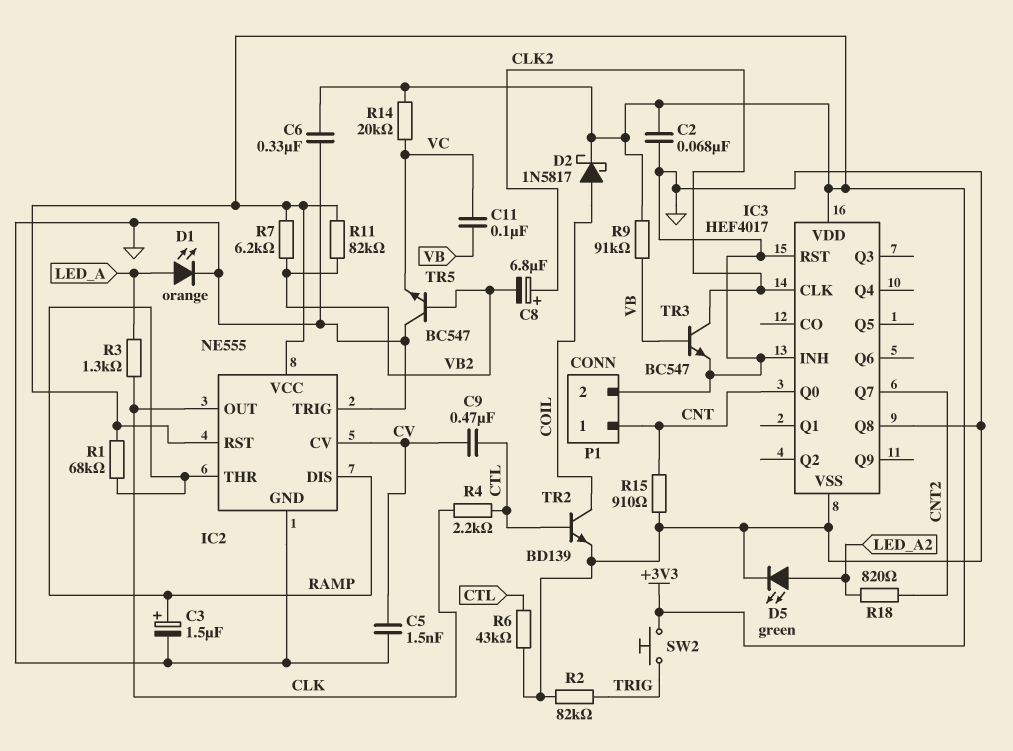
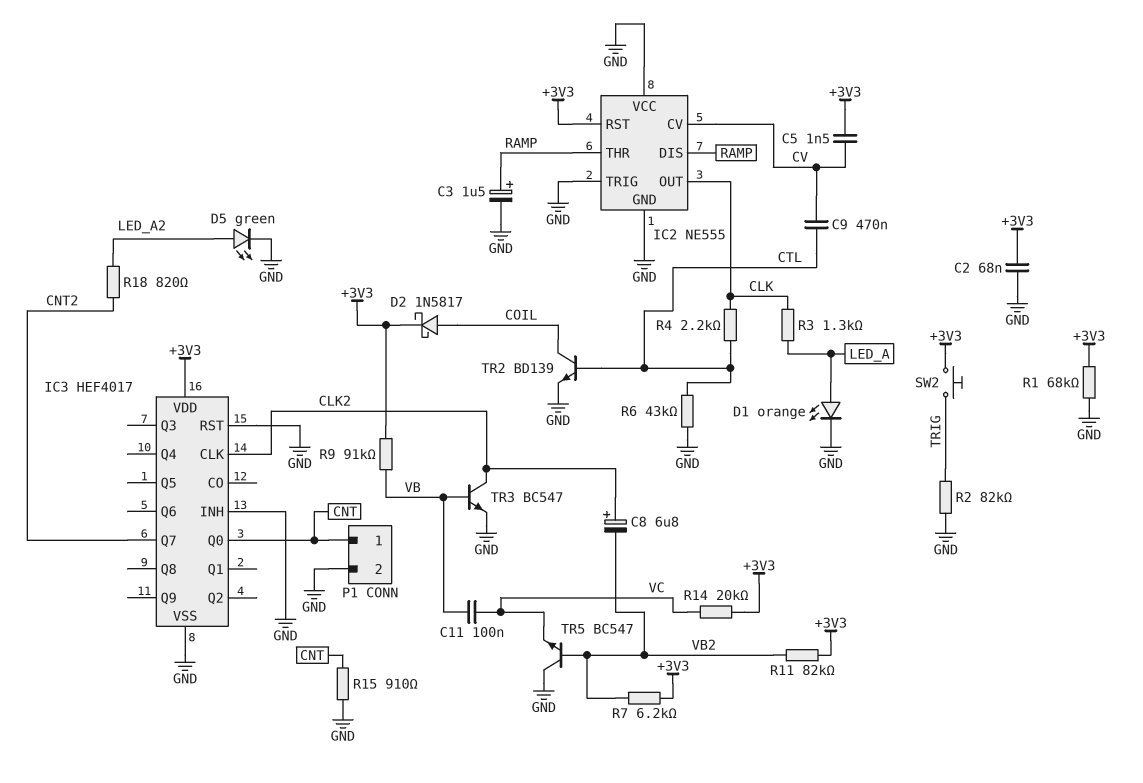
C5: 1.5nF (CV, GND) -> 1.5nF (+3V3, CV)
C6: 330nF (+3V3, GND) -> none
IC2 pin VCC: +3V3 -> GND
IC3 pin Q8: GND -> none
R1: 68k (+3V3, RAMP) -> 68k (+3V3, GND)

